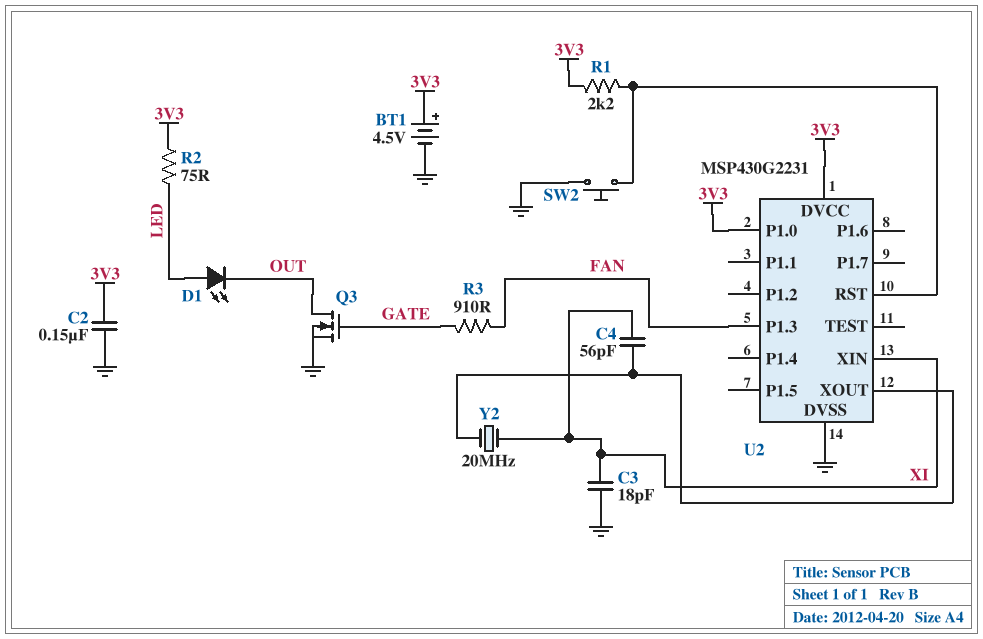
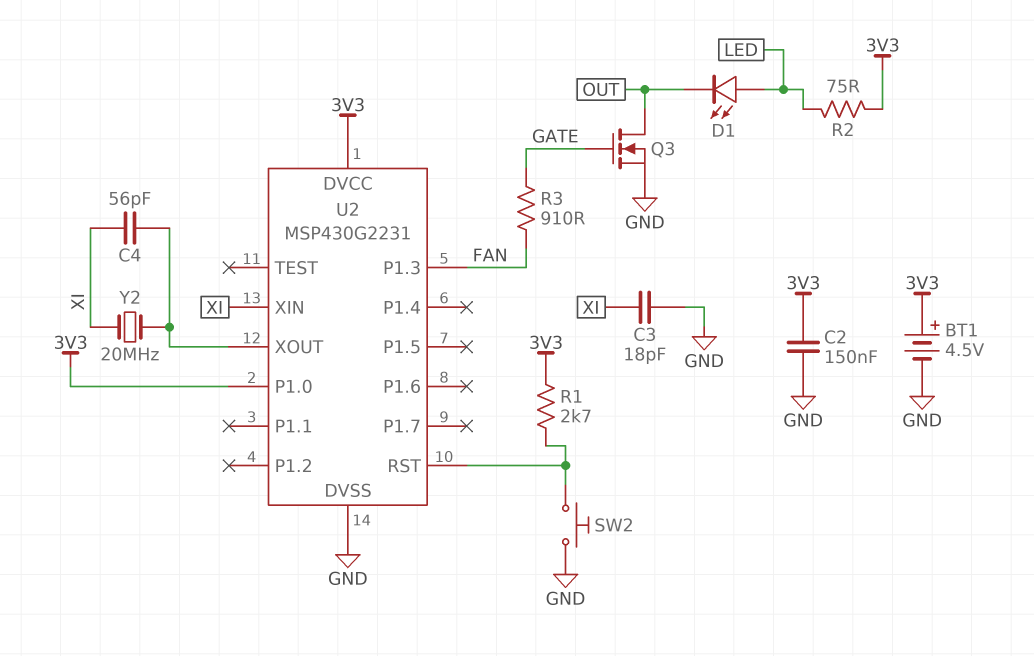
R1: 2.2k (3V3, U2/RST) -> 2.7k (3V3, U2/RST)

